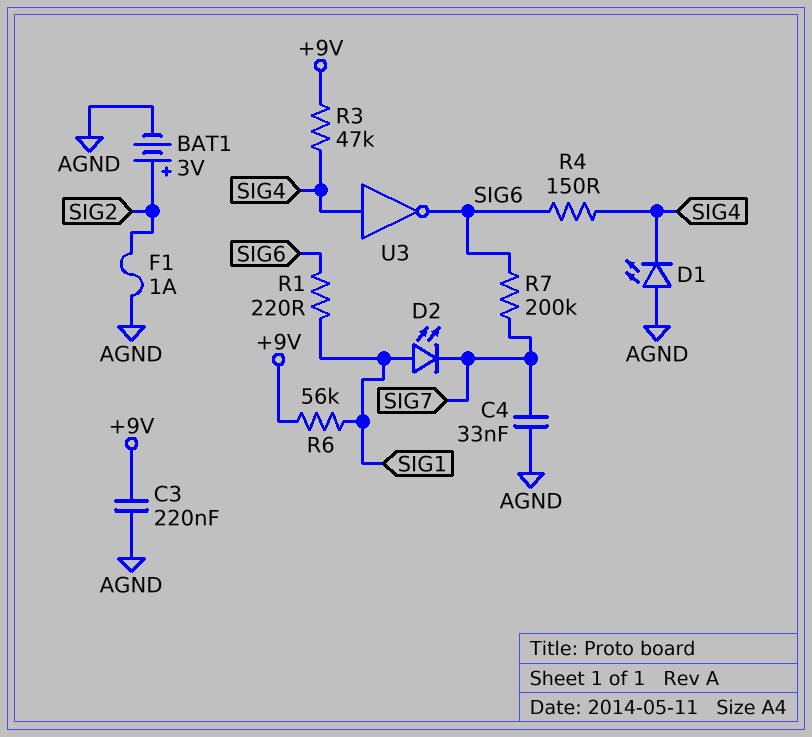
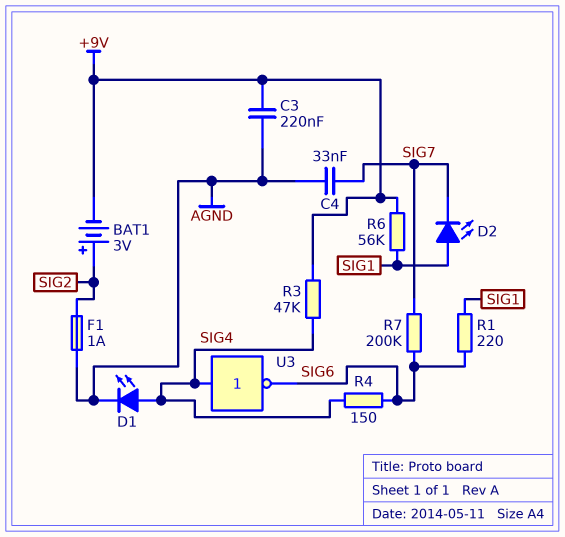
BAT1: 3V (plus SIG2, minus AGND) -> 3V (plus SIG2, minus +9V)
D1: LED (A AGND, K SIG4) -> LED (A SIG4, K AGND)

